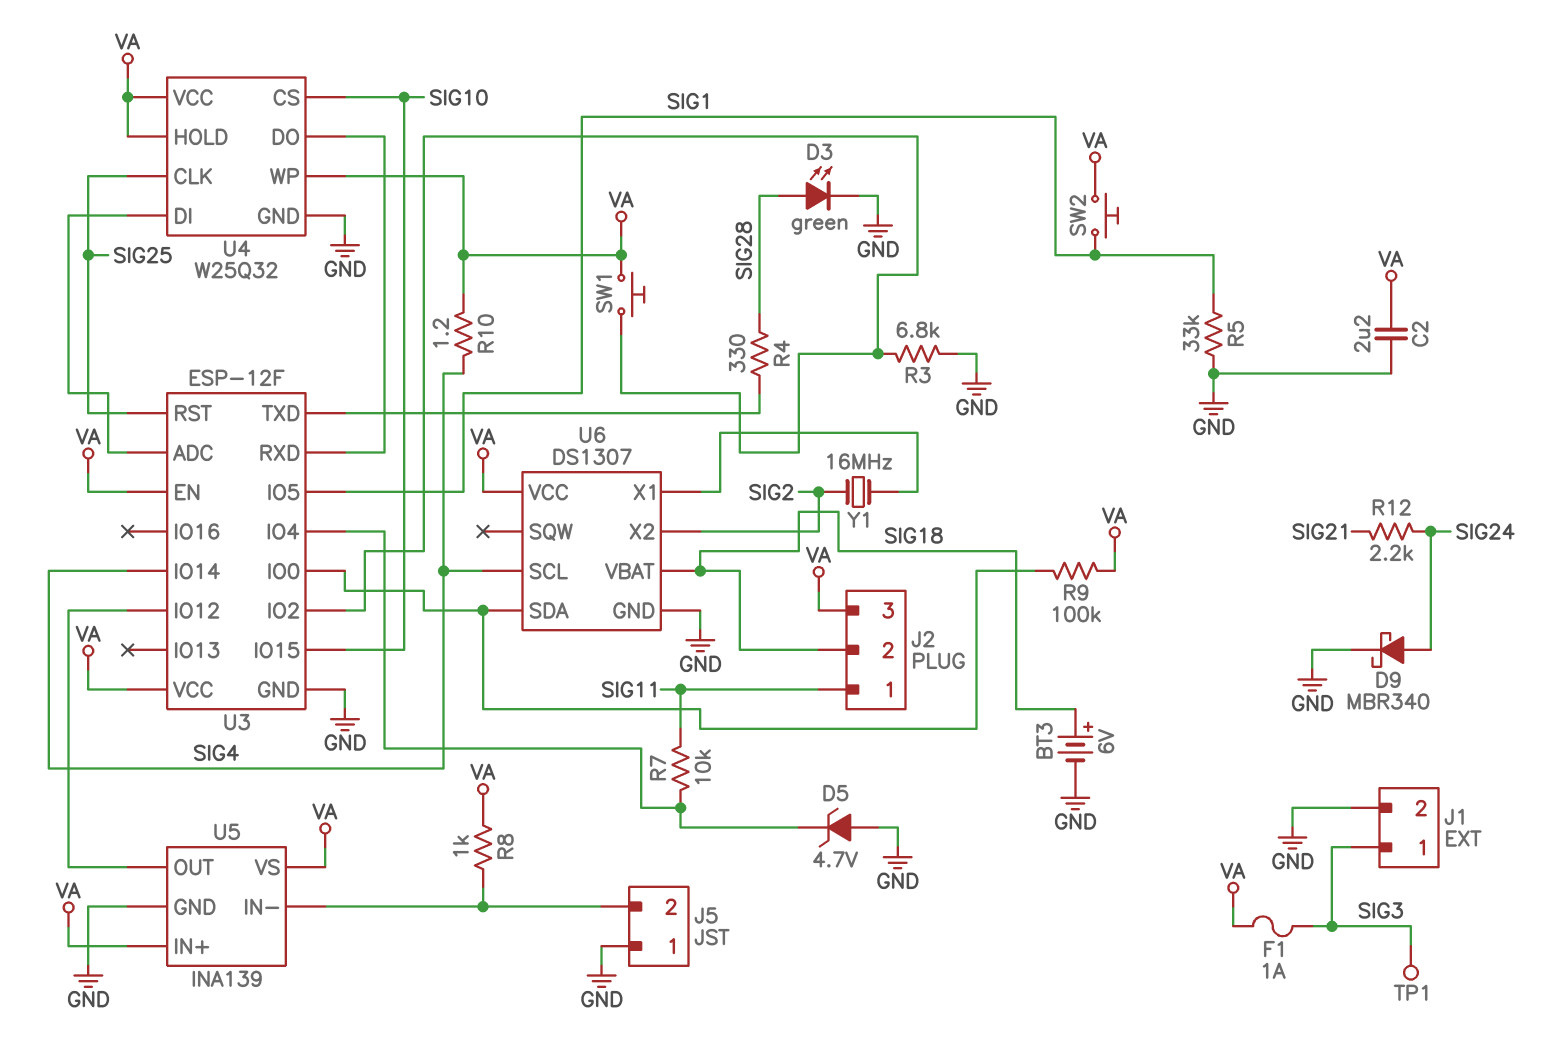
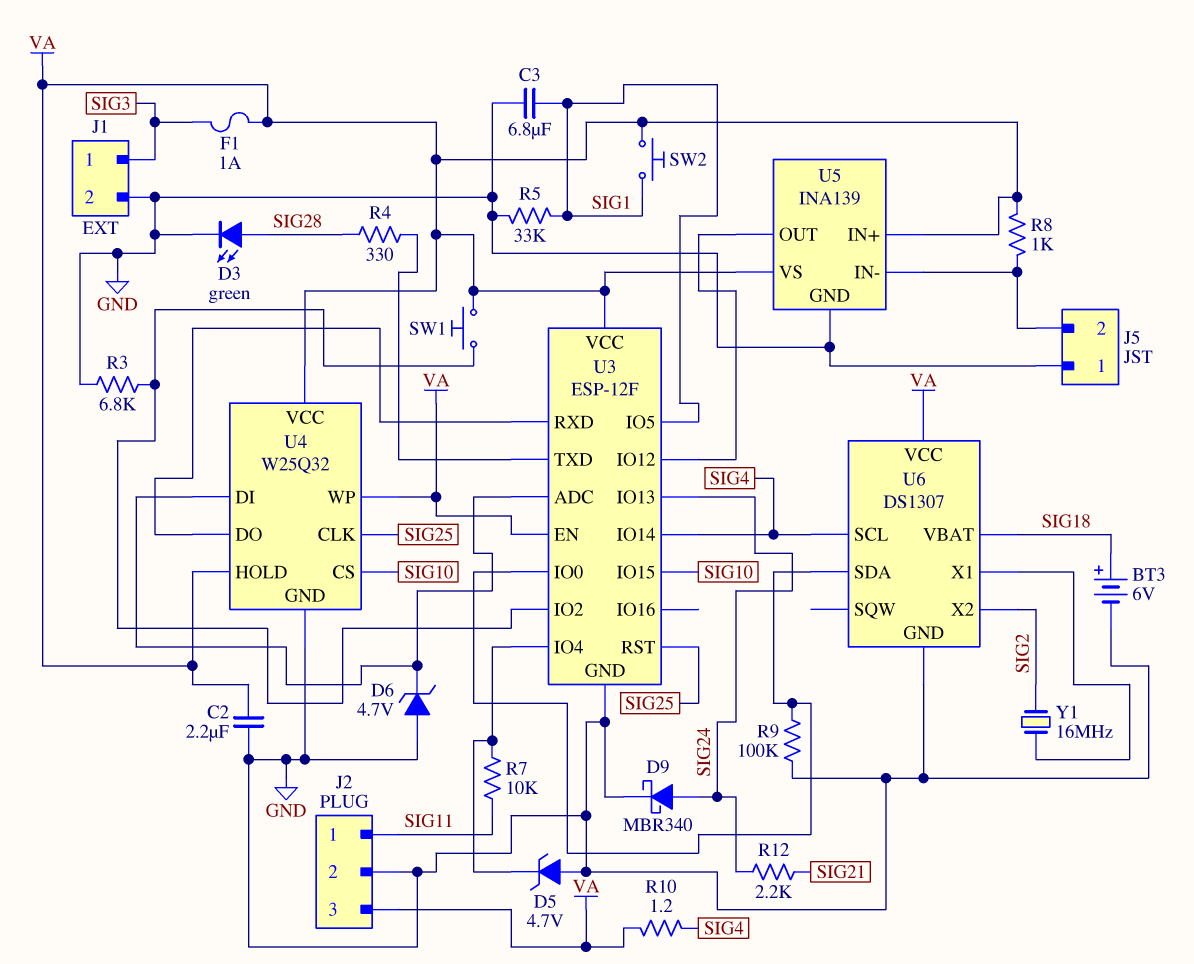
C3: none -> 6.8uF (GND, SIG1)
D6: none -> zener 4.7V (A GND, K U3/ADC)
J2 pin 2: SIG18 -> GND
R9: 100k (U3/IO0, VA) -> 100k (GND, U3/IO0)
TP1: test point (SIG3) -> none
U3 pin IO13: none -> SIG24

